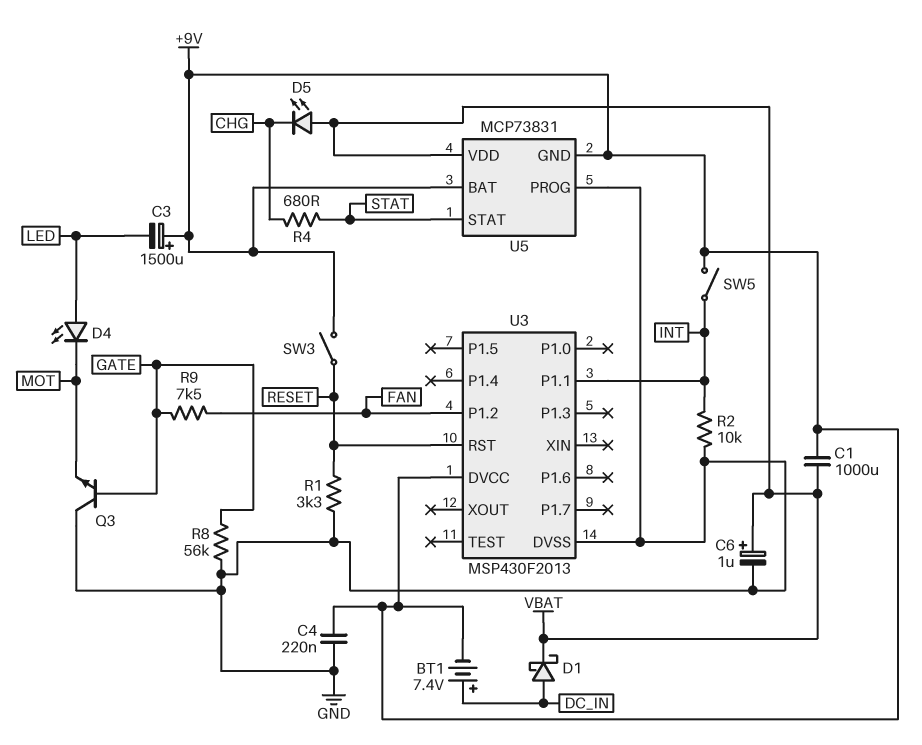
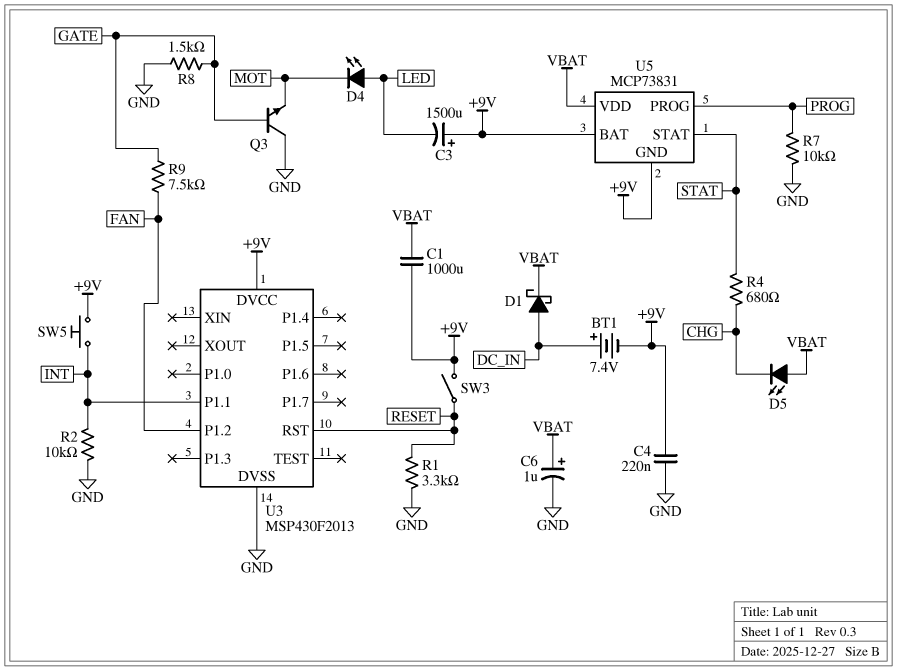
R7: none -> 10k (GND, PROG)
R8: 56k (GATE, GND) -> 1.5k (GATE, GND)
SW5: switch (+9V, INT) -> button (+9V, INT)
U5 pin PROG: GND -> PROG

